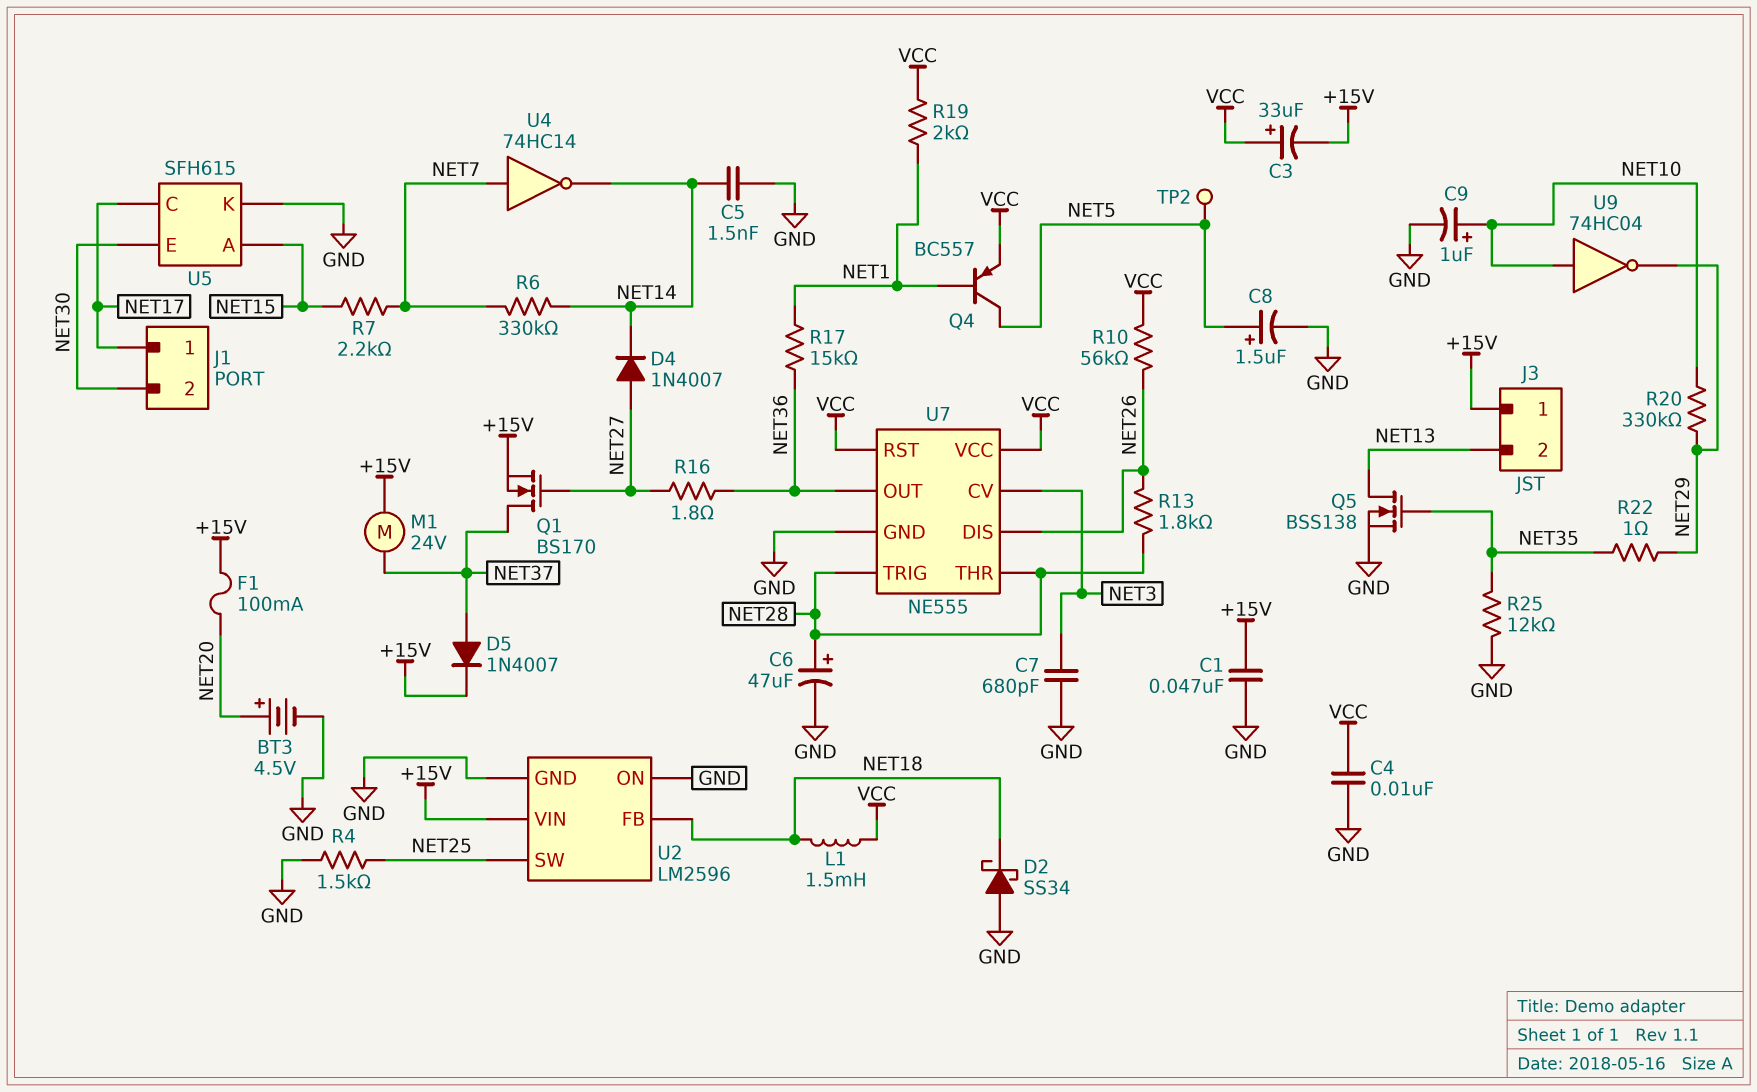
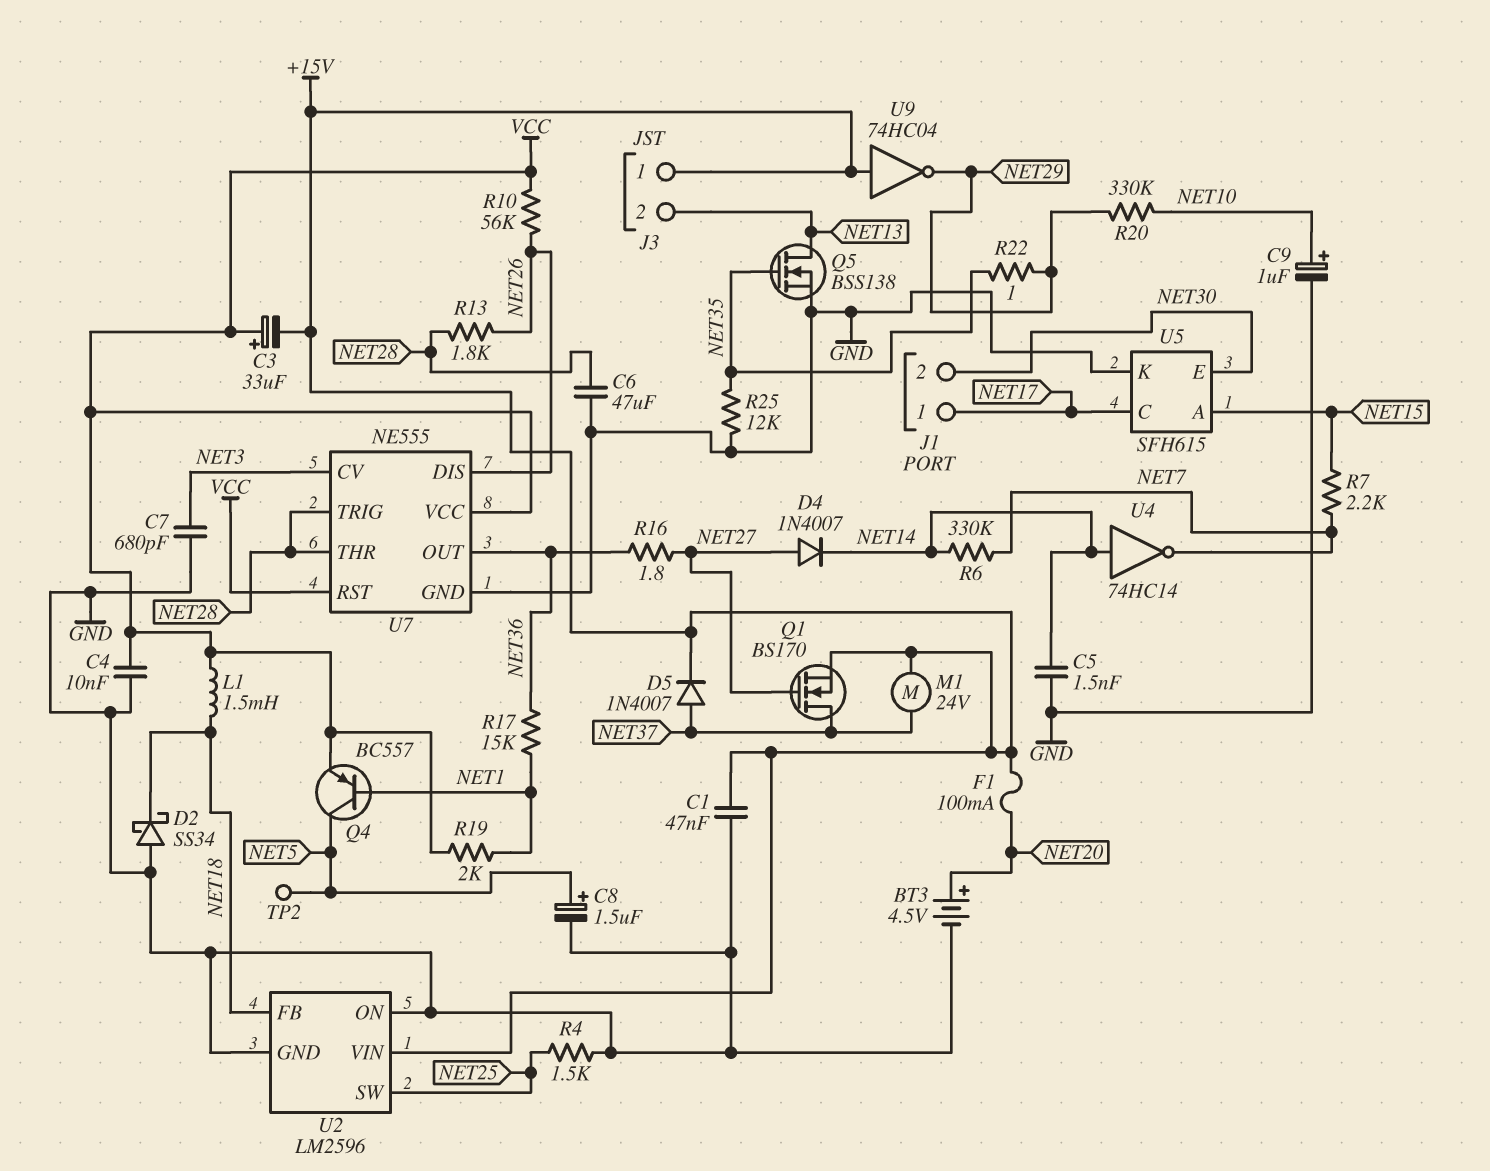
C6: 47uF (plus NET28, minus GND) -> 47uF (GND, NET28)
U4: NOT 74HC14 (in NET7, out NET14) -> NOT 74HC14 (in NET14, out NET7)
U9: NOT 74HC04 (in NET10, out NET29) -> NOT 74HC04 (in +15V, out NET29)

